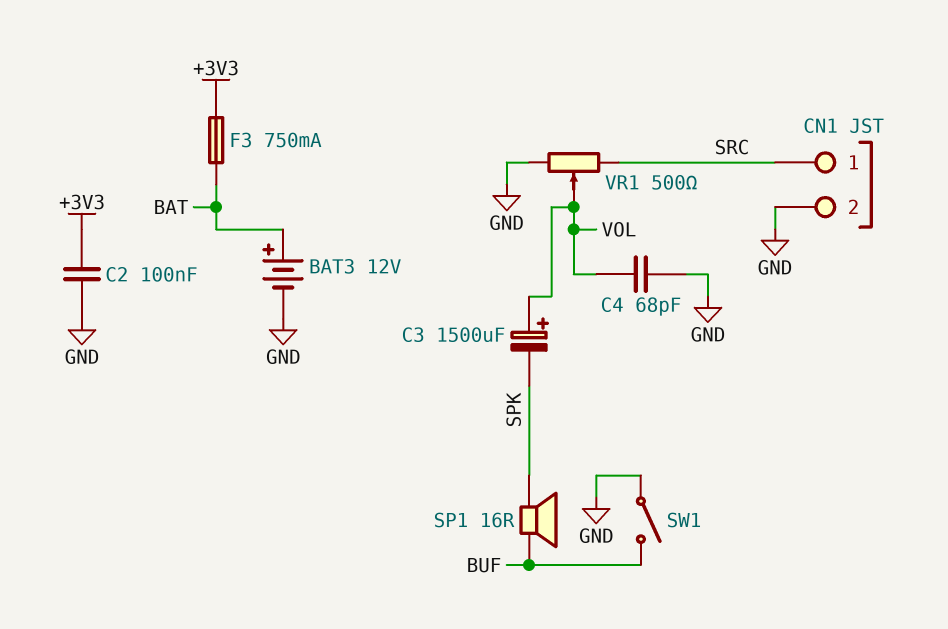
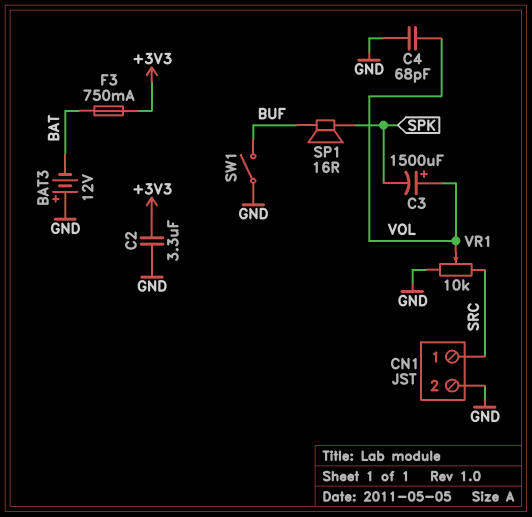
BAT3: 12V (plus BAT, minus GND) -> 12V (plus GND, minus BAT)
C2: 100nF (+3V3, GND) -> 3.3uF (+3V3, GND)
VR1: 500 (GND, SRC, wiper VOL) -> 10k (GND, SRC, wiper VOL)

